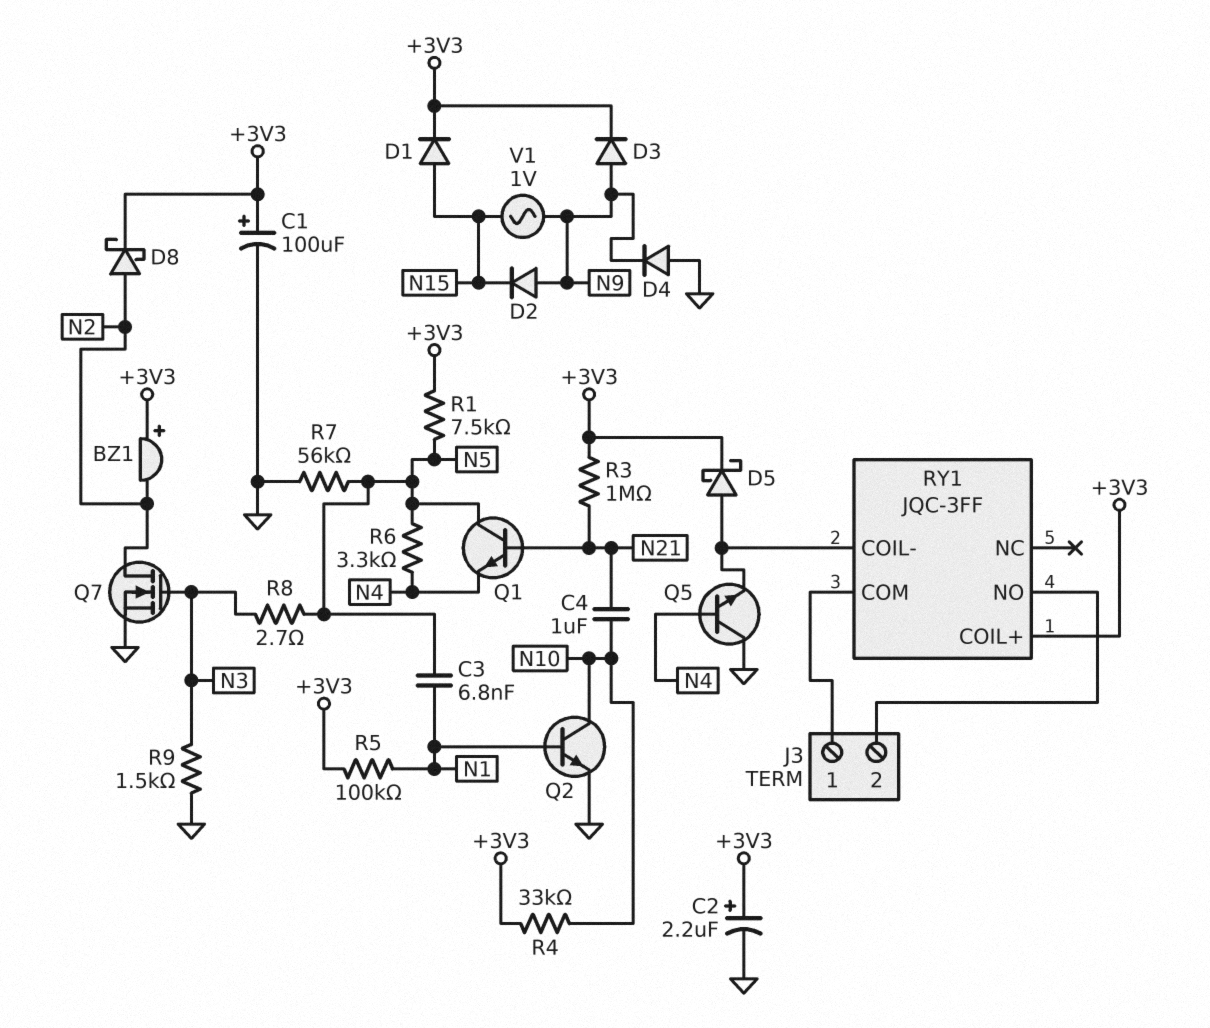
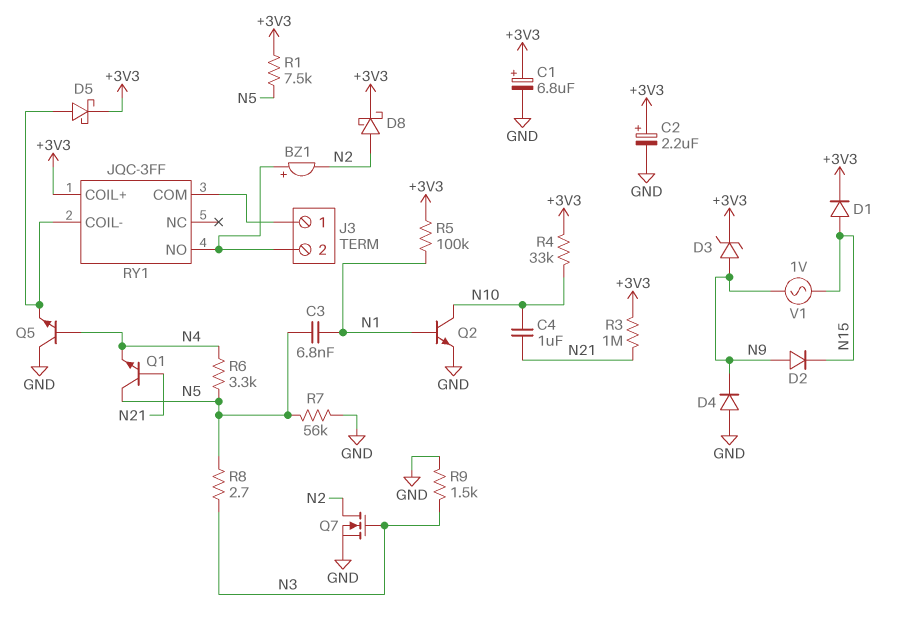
BZ1: buzzer (plus +3V3, minus N2) -> buzzer (plus J3/2, minus N2)
C1: 100uF (plus +3V3, minus GND) -> 6.8uF (plus +3V3, minus GND)
D3: diode (A N9, K +3V3) -> zener (A N9, K +3V3)

